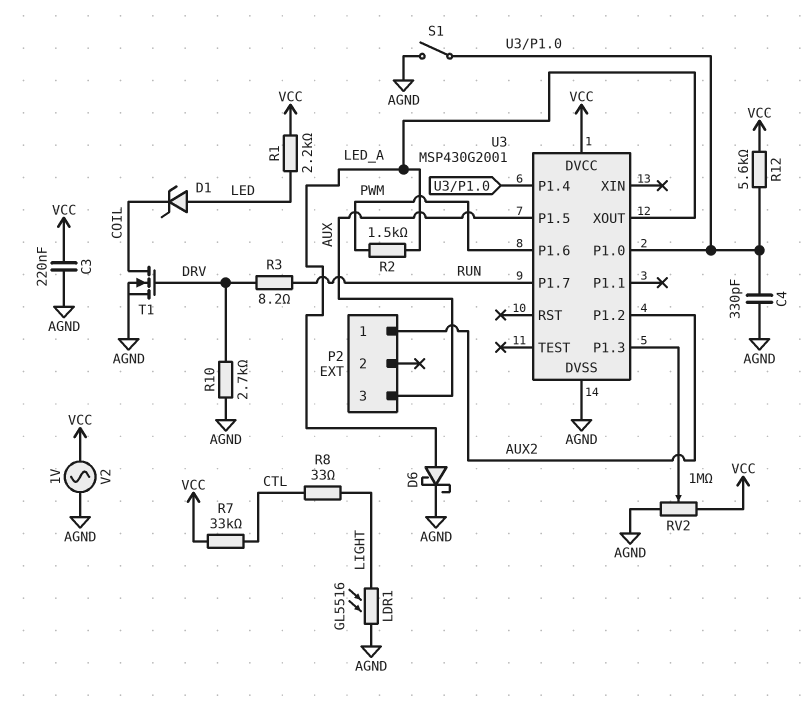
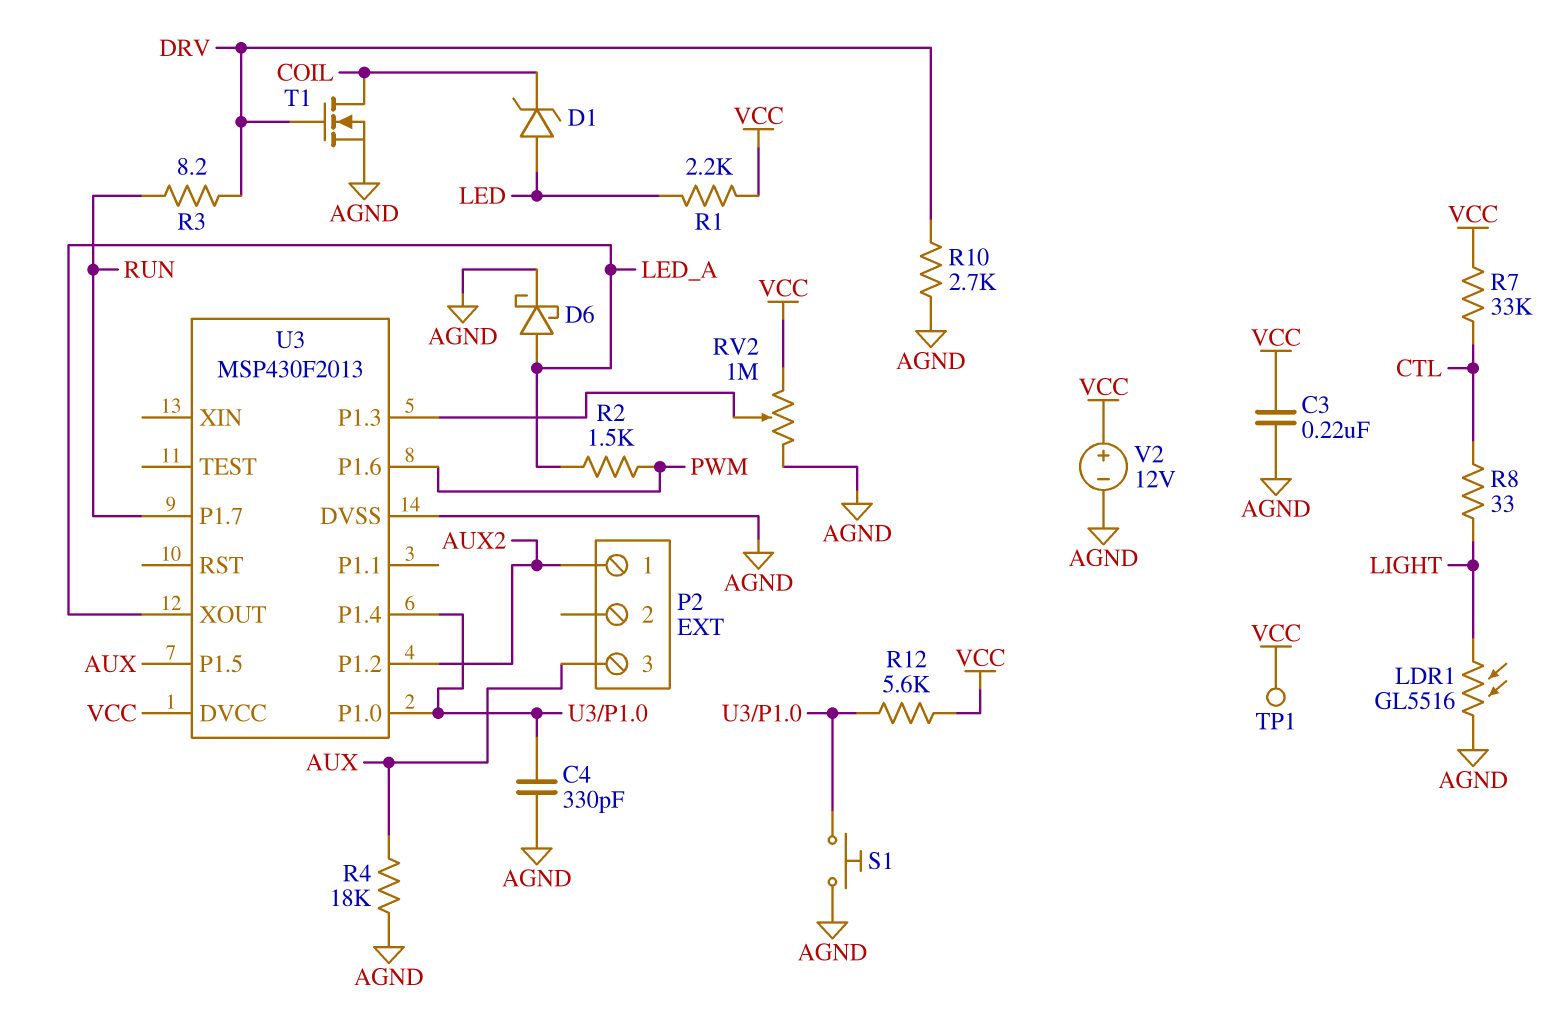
R4: none -> 18k (AGND, AUX)
S1: switch (AGND, U3/P1.0) -> button (AGND, U3/P1.0)
TP1: none -> test point (VCC)
U3: MSP430G2001 -> MSP430F2013
V2: AC 1V (AGND, VCC) -> 12V (plus VCC, minus AGND)

